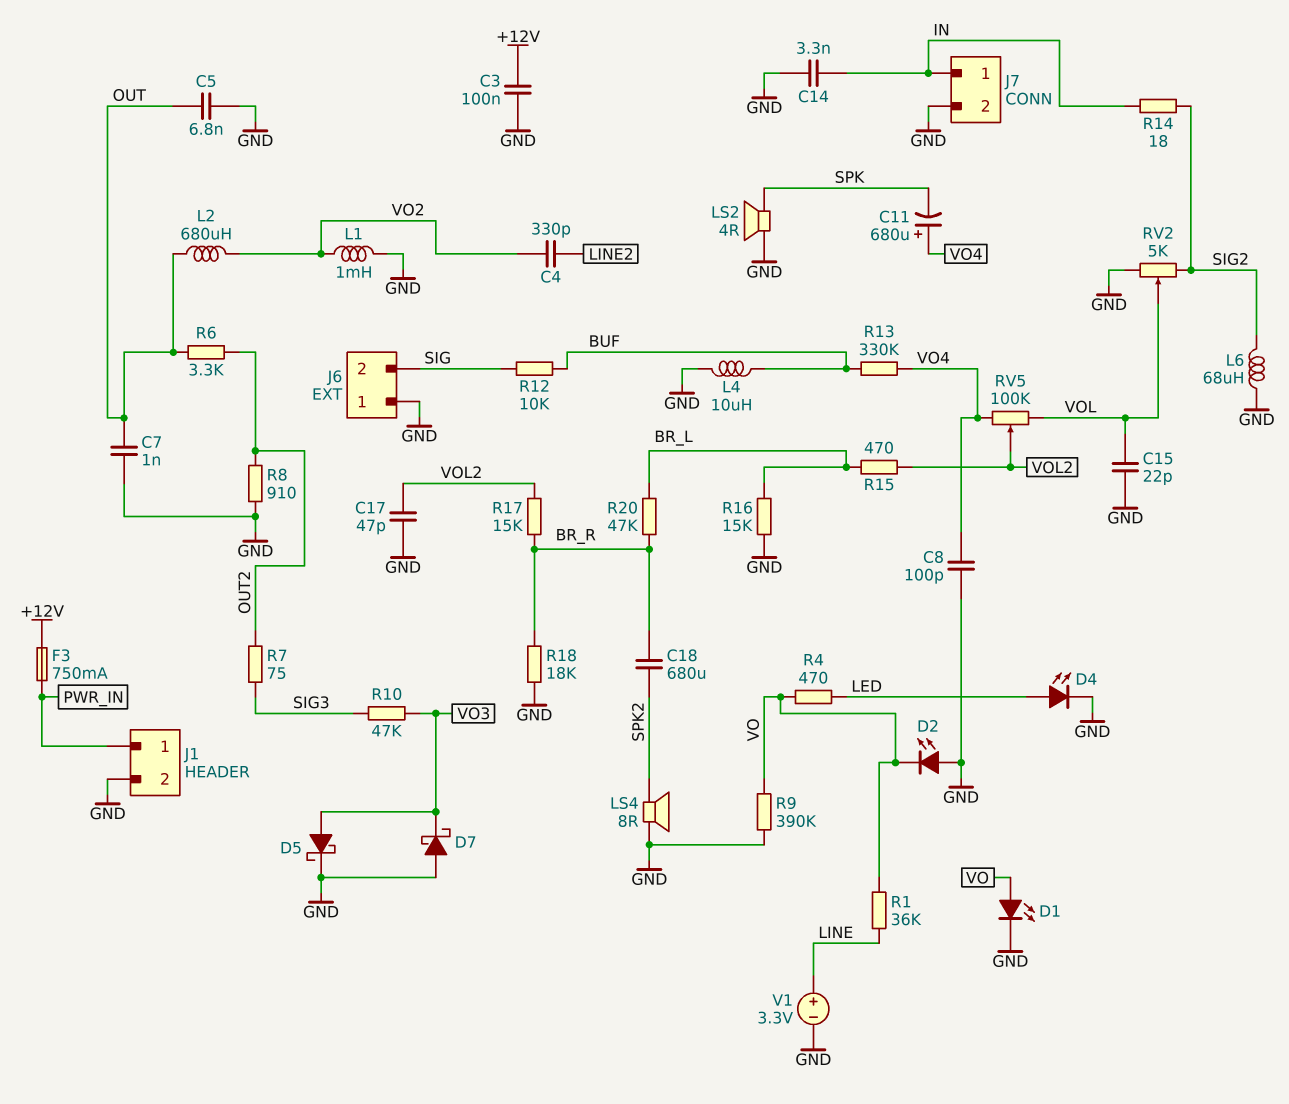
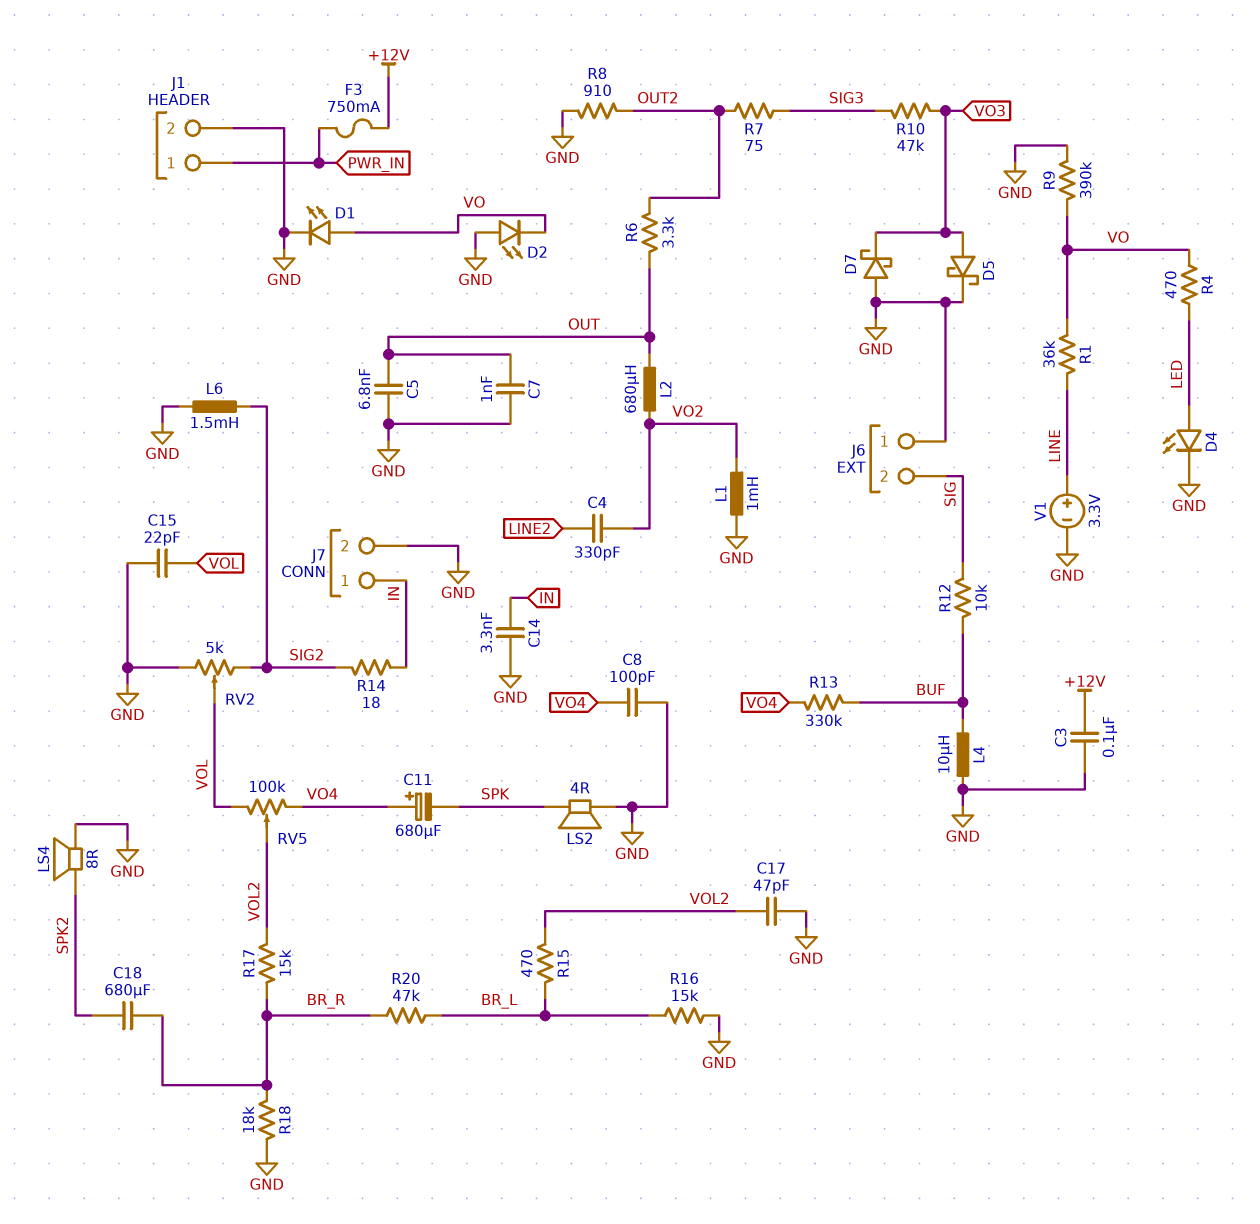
L6: 68uH (GND, SIG2) -> 1.5mH (GND, SIG2)

